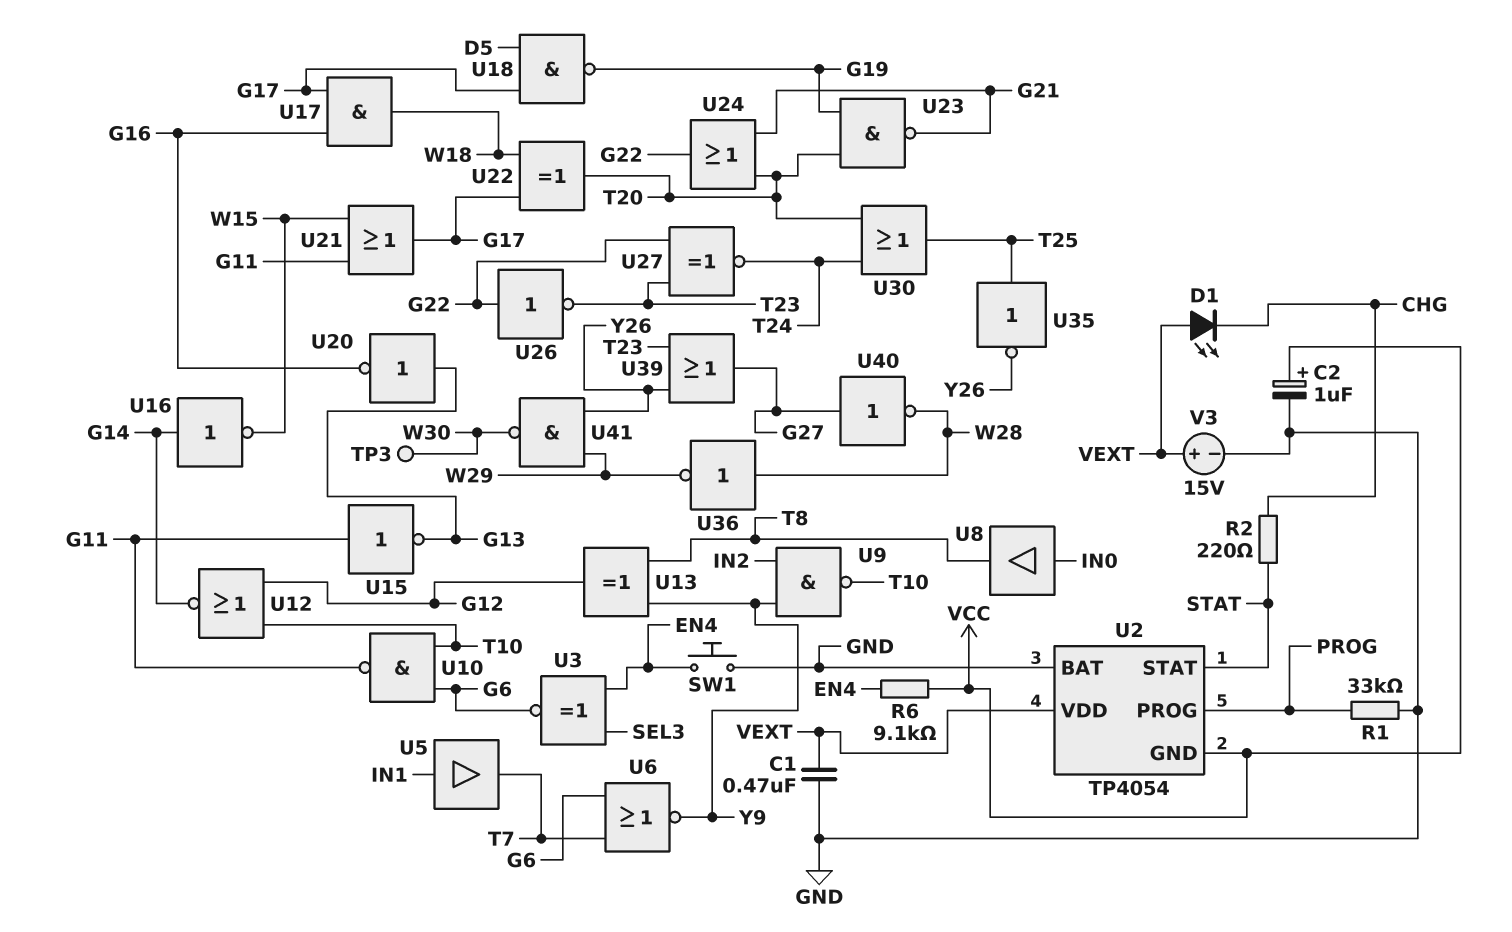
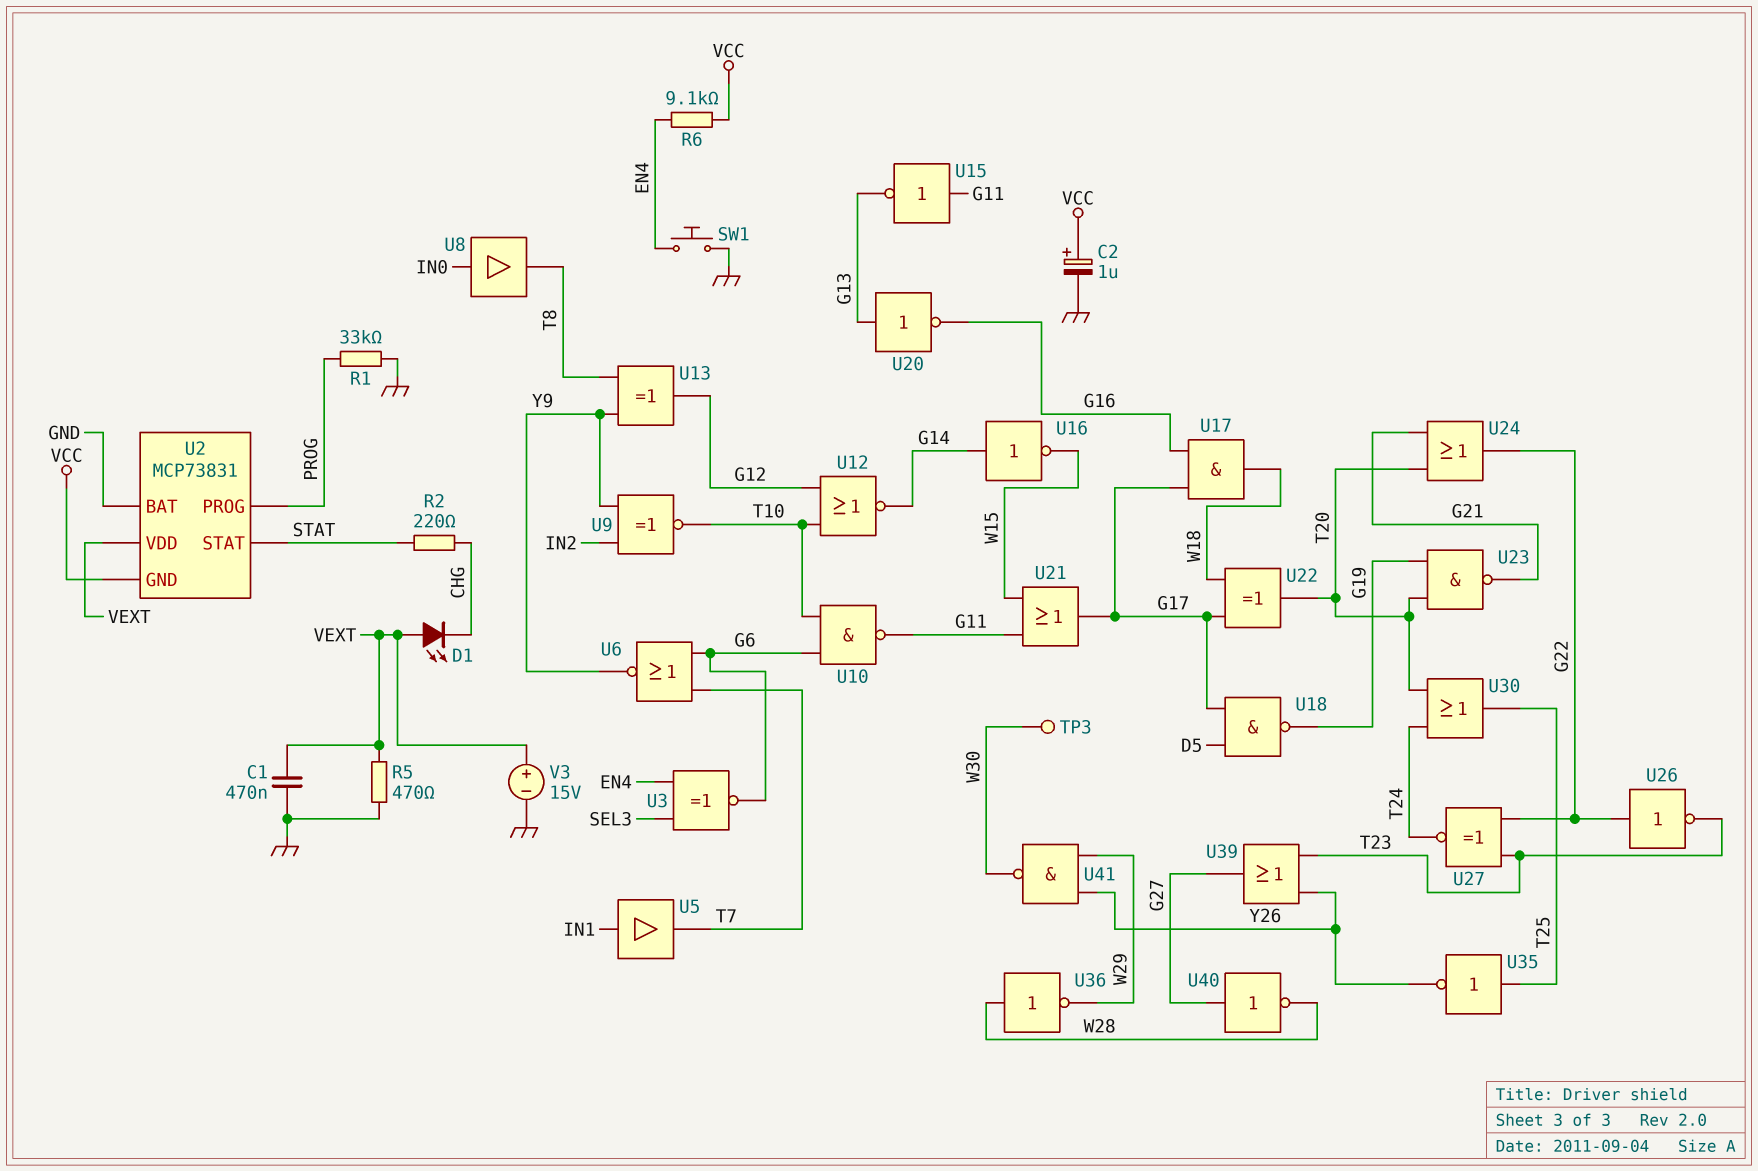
R5: none -> 470 (GND, VEXT)
U2: TP4054 -> MCP73831
U9: NAND (in IN2, in Y9, out T10) -> XNOR (in IN2, in Y9, out T10)

